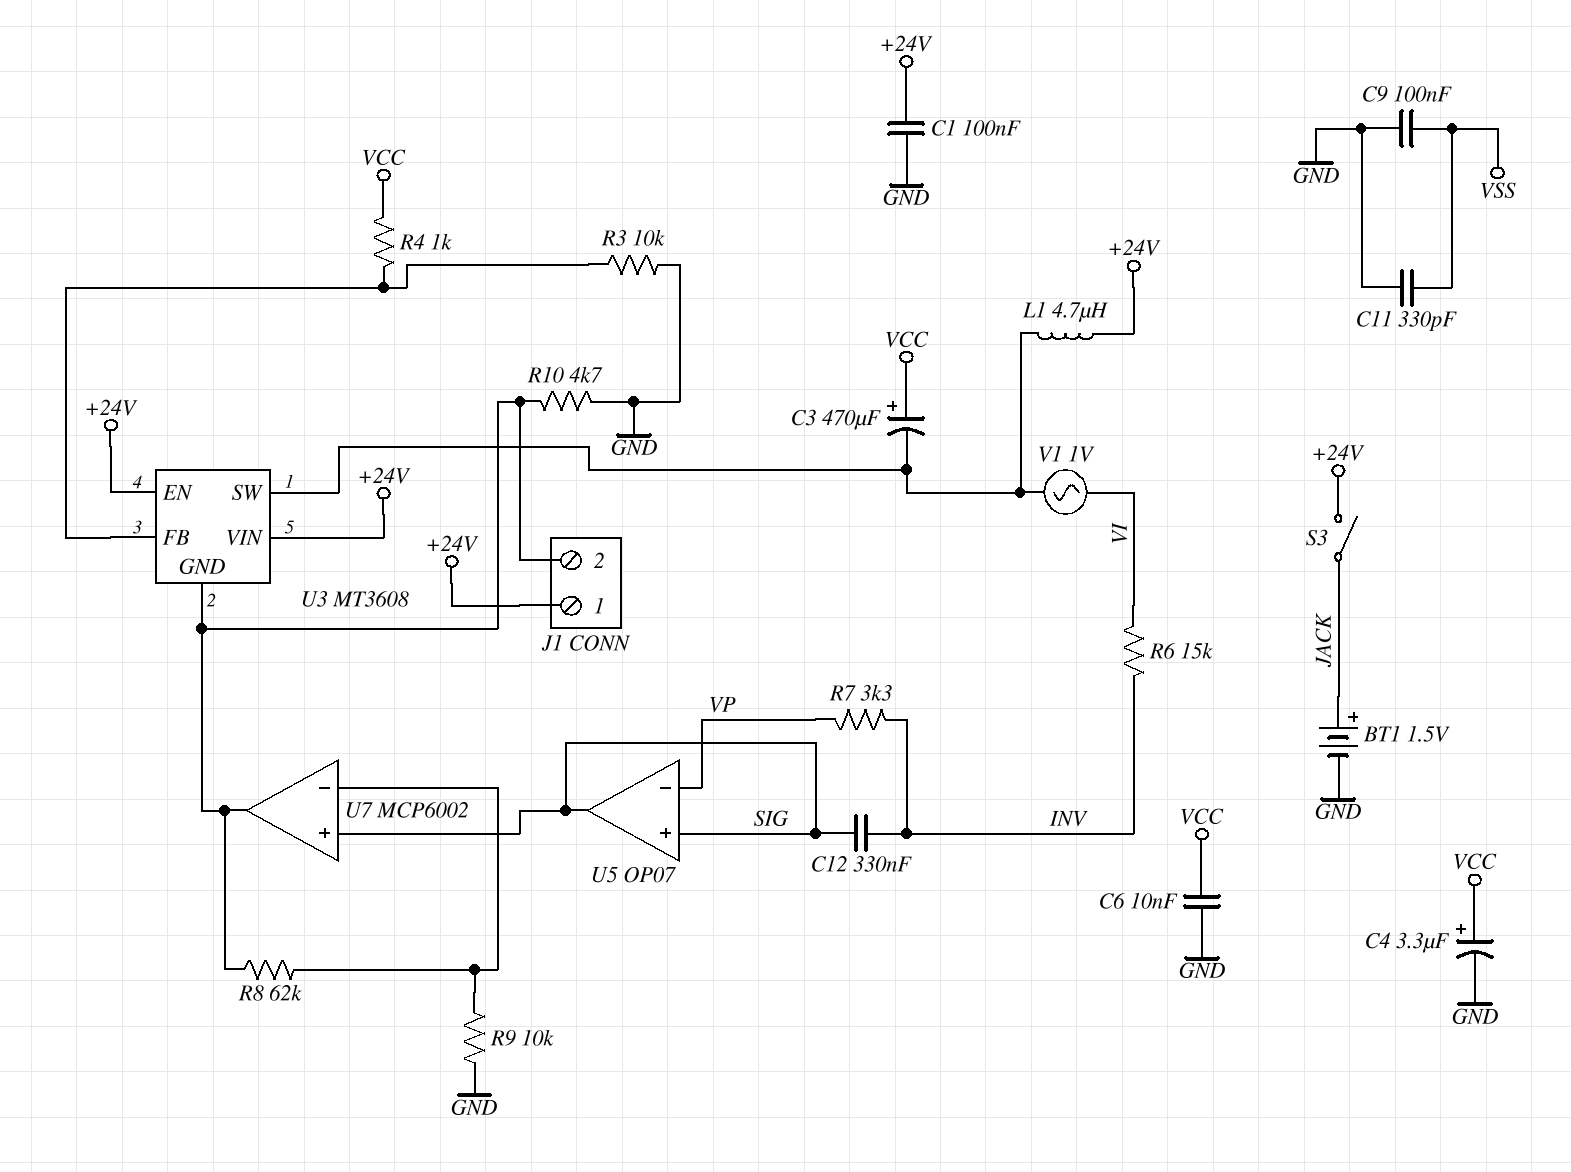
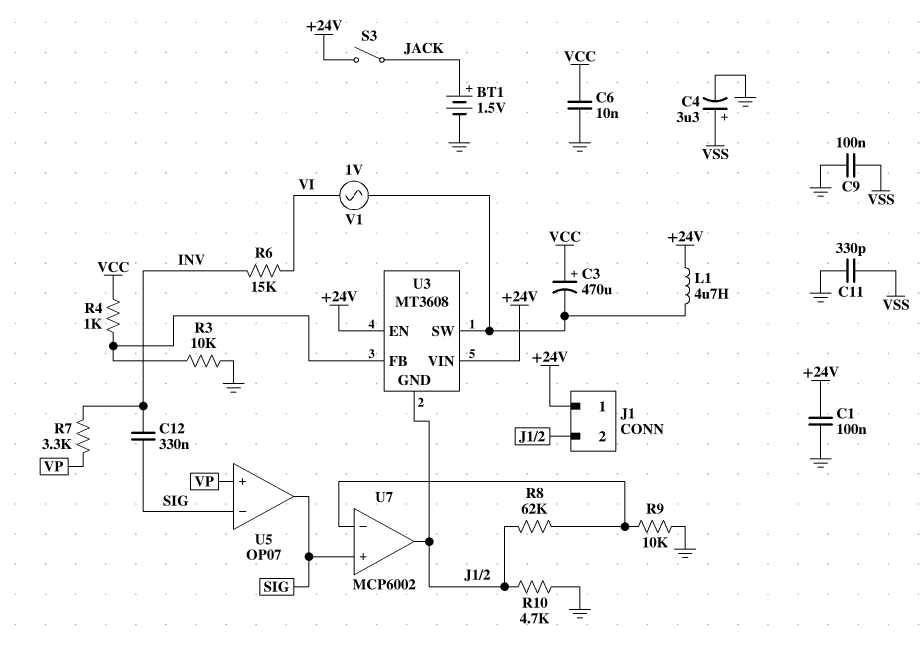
C4: 3.3uF (plus VCC, minus GND) -> 3.3uF (plus VSS, minus GND)
U5 pin in+: SIG -> VP
U5 pin in-: VP -> SIG

